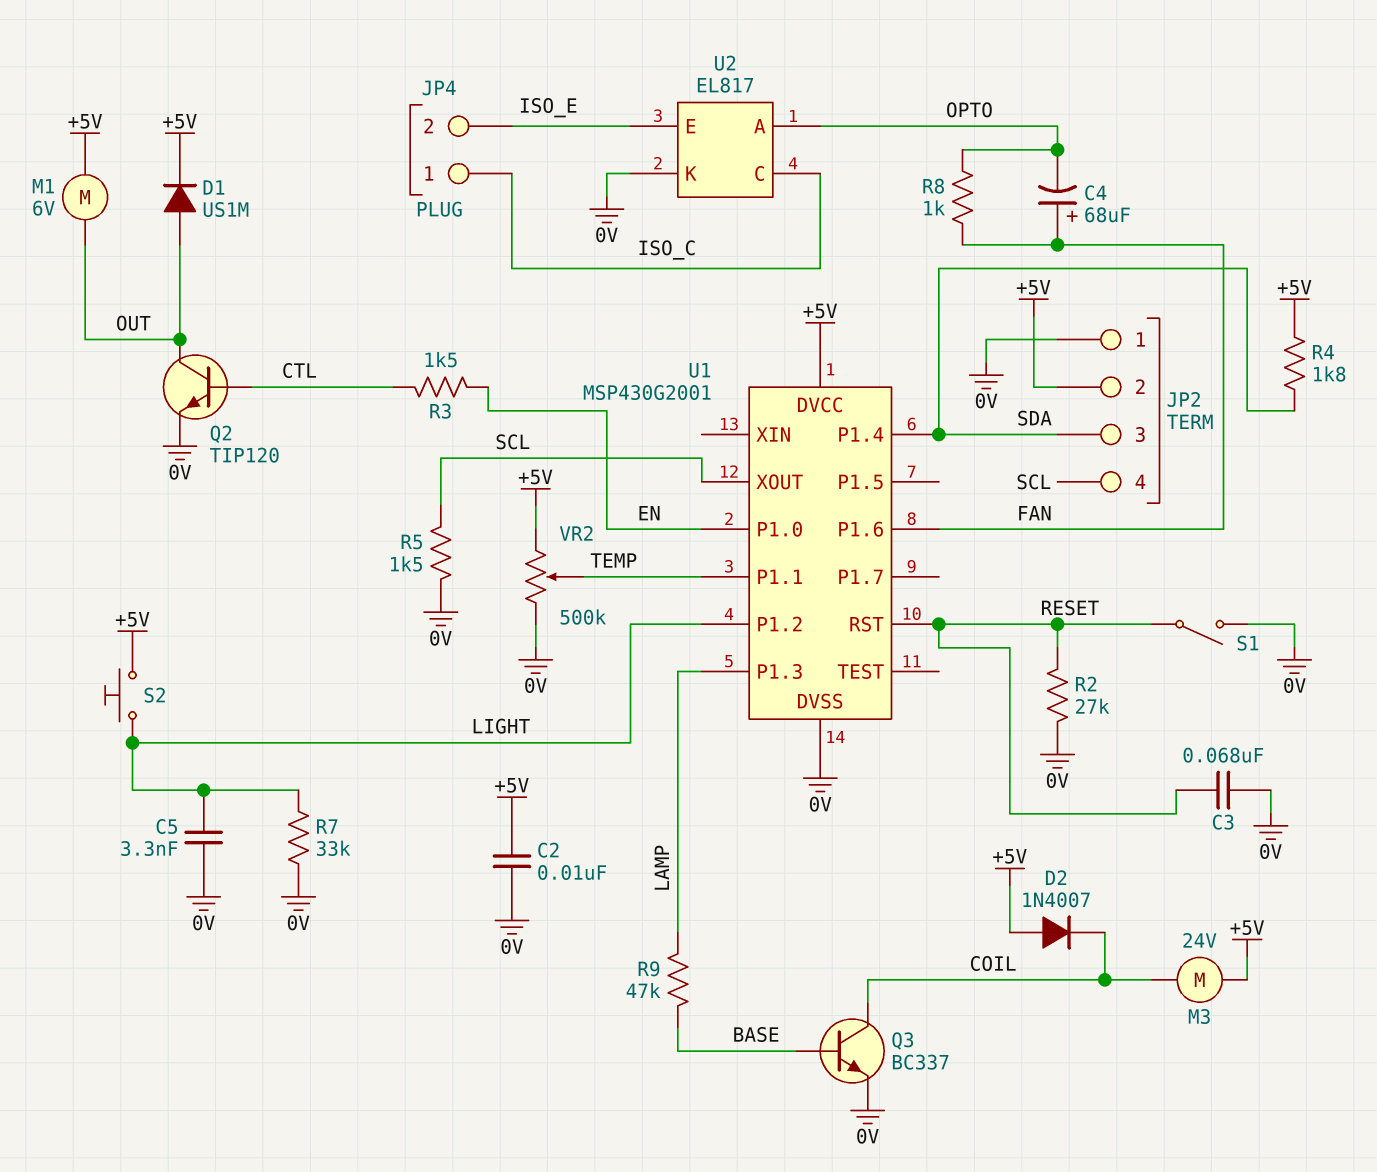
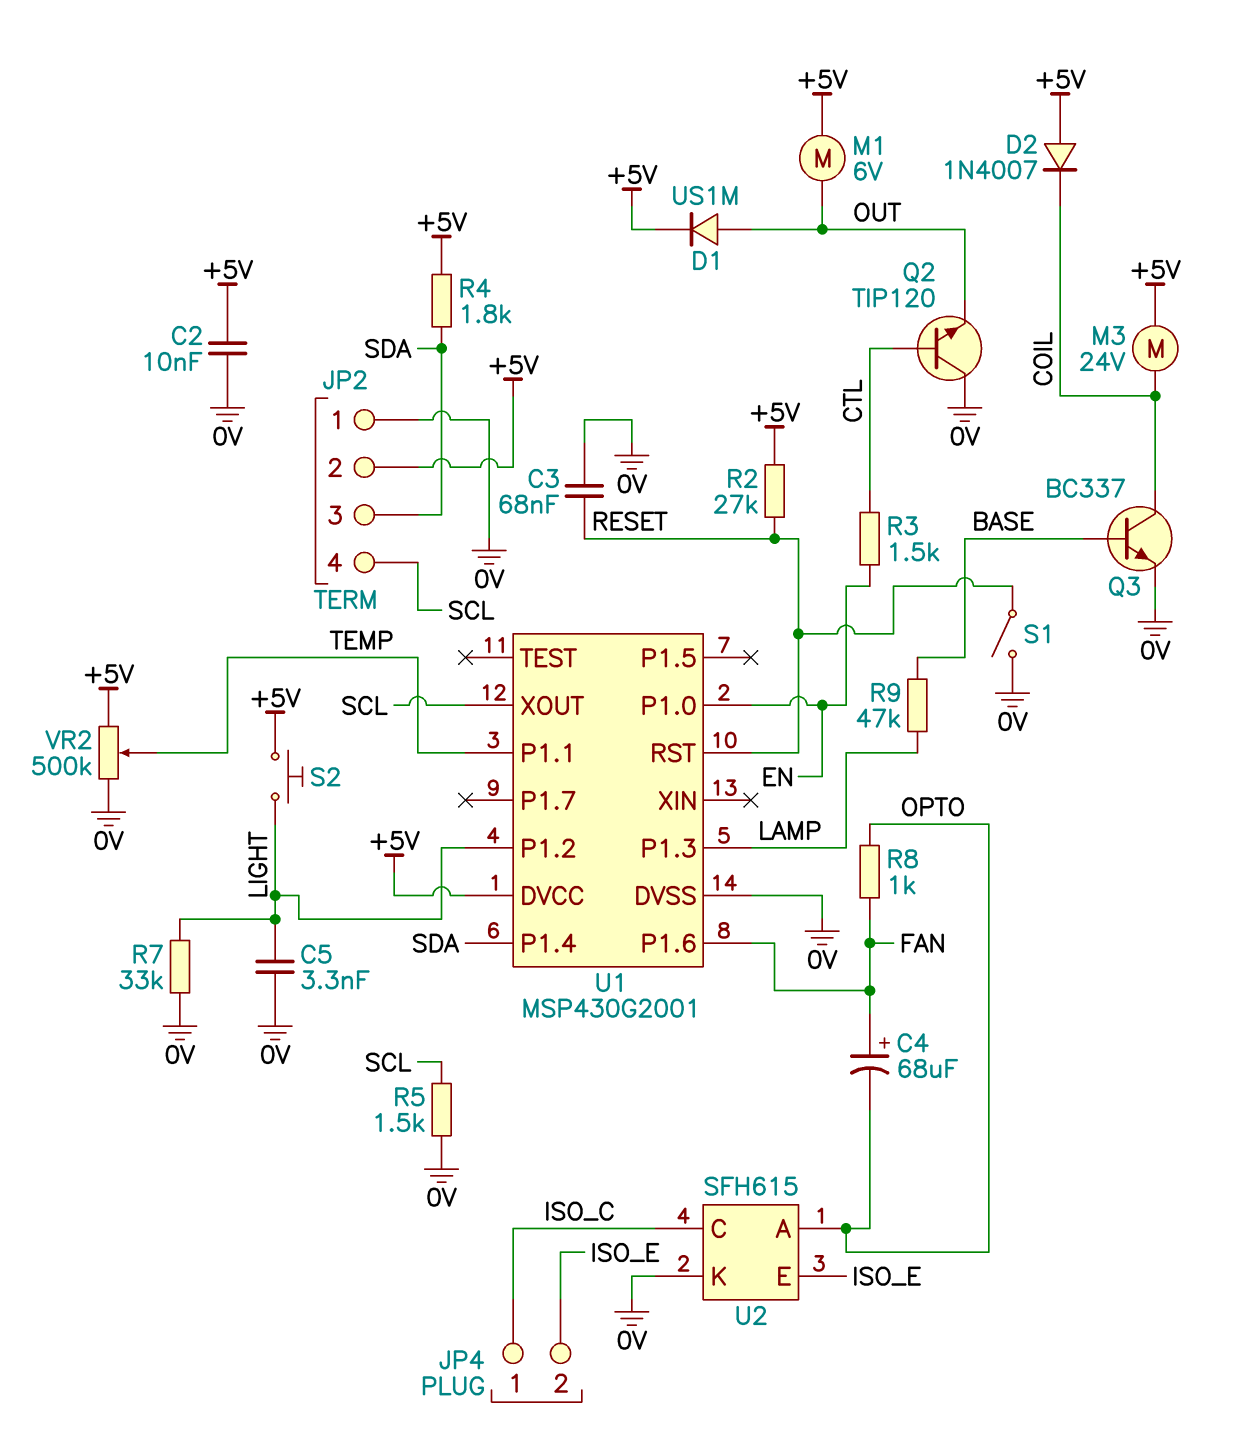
Q2: NPN TIP120 (B CTL, C OUT, E 0V) -> NPN TIP120 (B CTL, C 0V, E OUT)
R2: 27k (0V, RESET) -> 27k (+5V, RESET)
U2: EL817 -> SFH615

